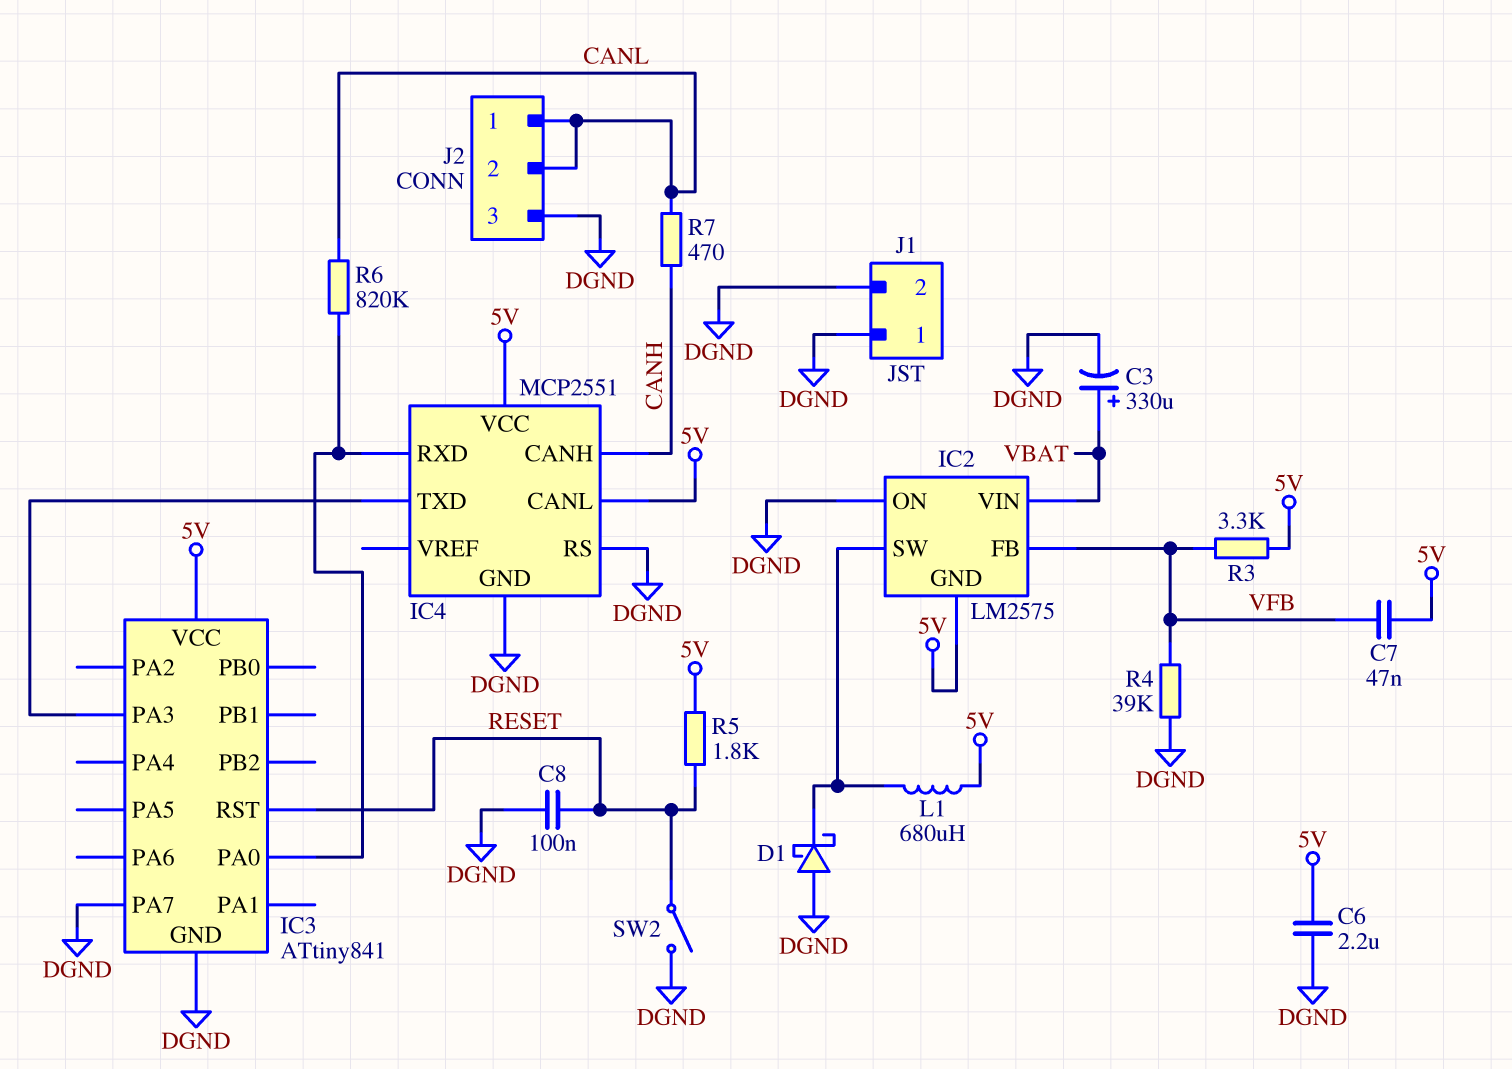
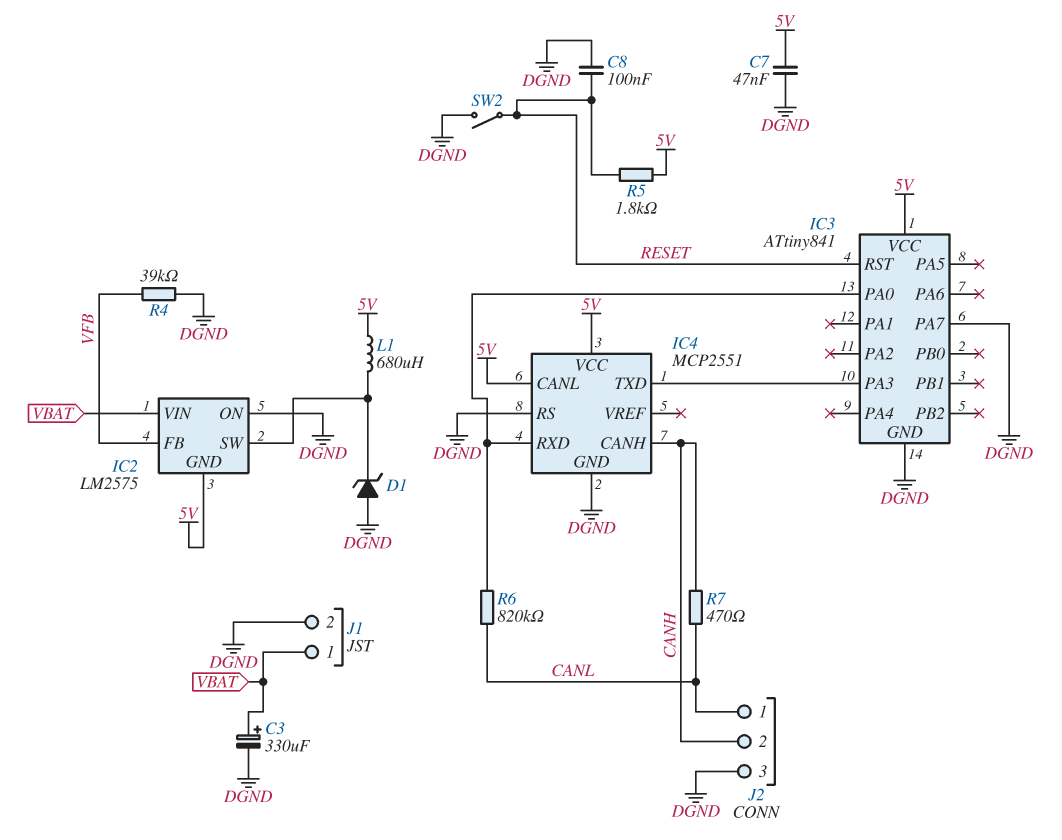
C6: 2.2uF (5V, DGND) -> none
C7: 47nF (5V, VFB) -> 47nF (5V, DGND)
D1: schottky (A DGND, K IC2/SW) -> zener (A DGND, K IC2/SW)
J1 pin 1: DGND -> VBAT
J2 pin 2: CANL -> CANH
R3: 3.3k (5V, VFB) -> none

